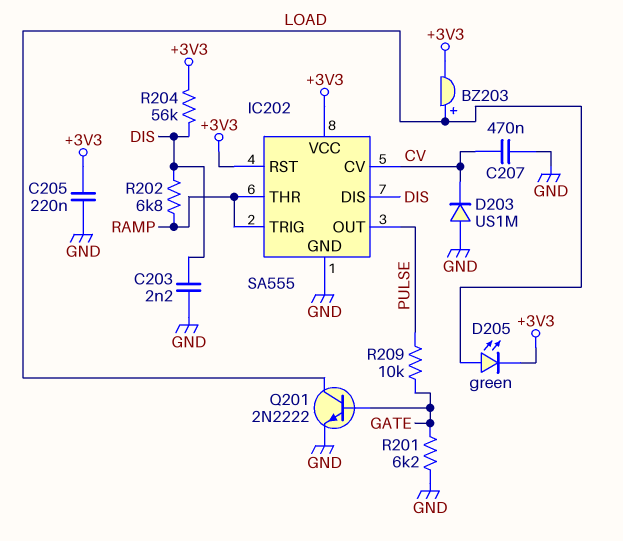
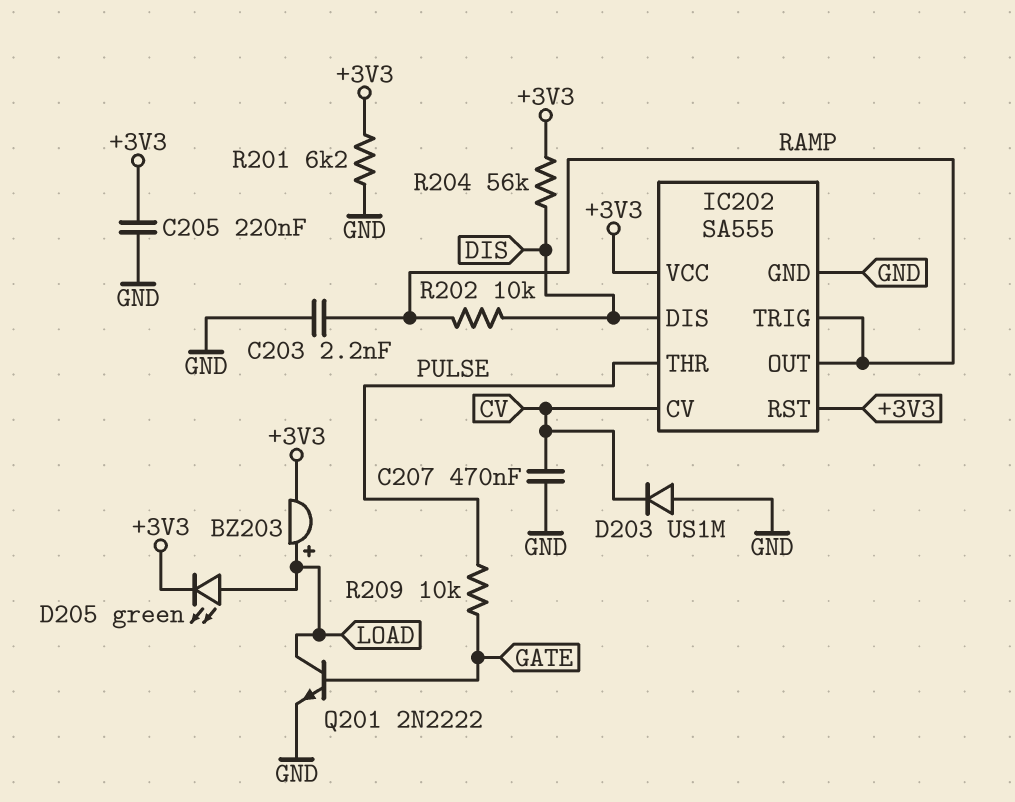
C203: 2.2nF (DIS, GND) -> 2.2nF (GND, RAMP)
IC202 pin OUT: PULSE -> RAMP
IC202 pin THR: RAMP -> PULSE
R201: 6.2k (GATE, GND) -> 6.2k (+3V3, GND)
R202: 6.8k (DIS, RAMP) -> 10k (DIS, RAMP)

